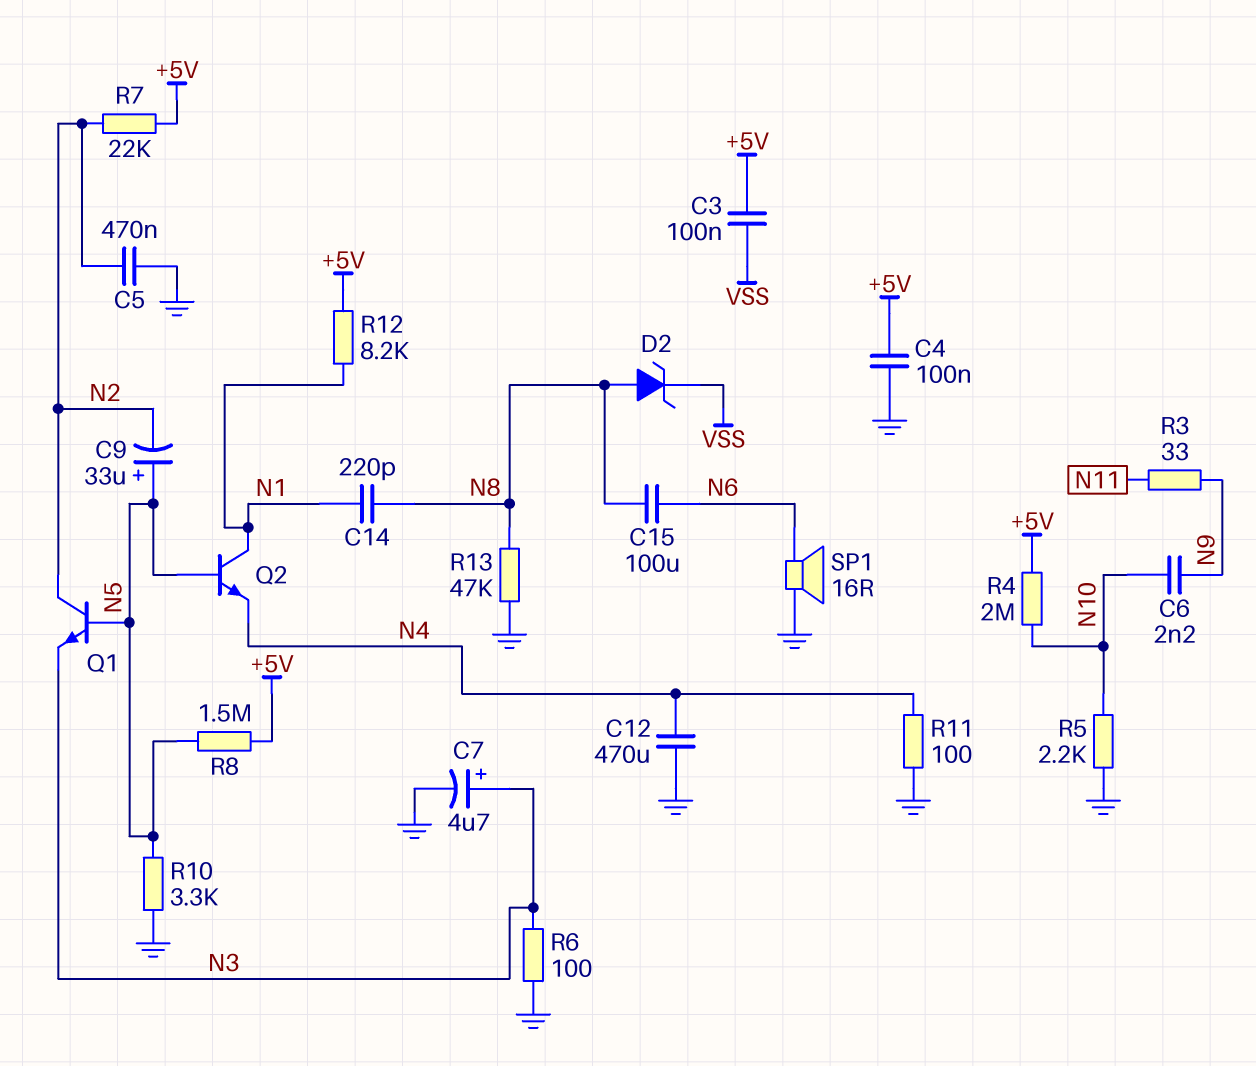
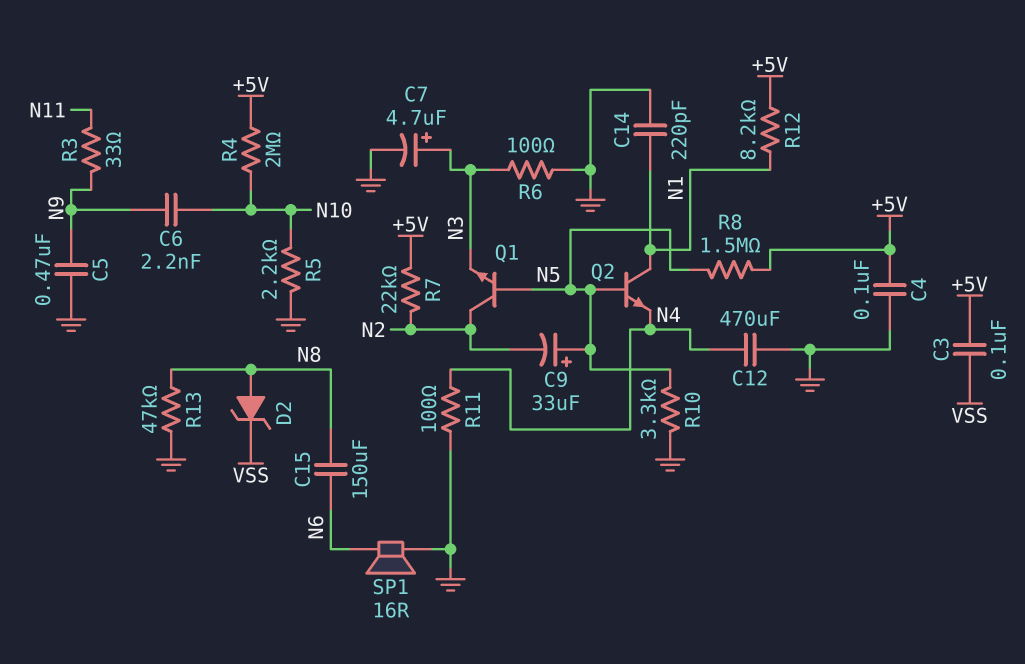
C5: 470nF (GND, N2) -> 470nF (GND, N9)
C14: 220pF (N1, N8) -> 220pF (GND, N1)
C15: 100uF (N6, N8) -> 150uF (N6, N8)

